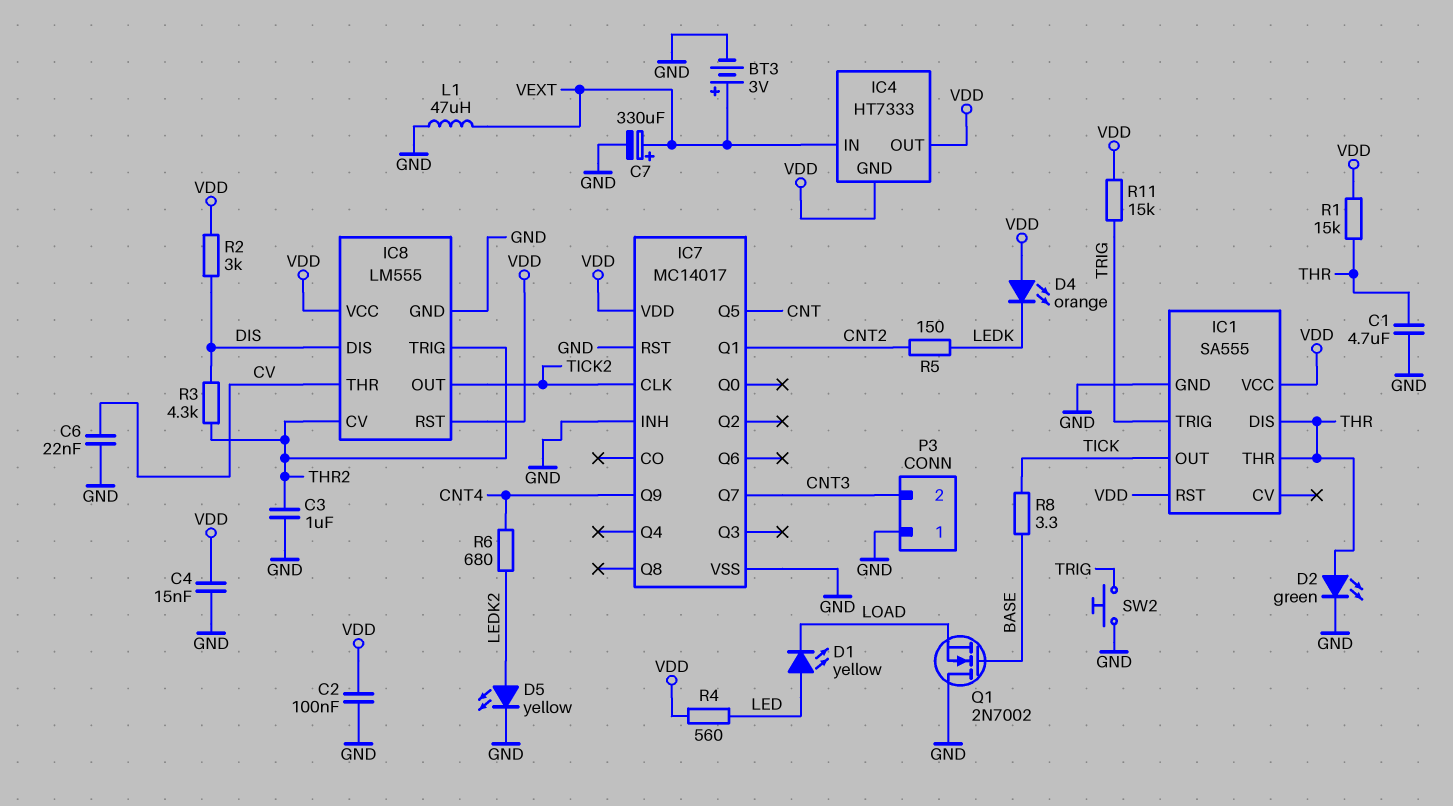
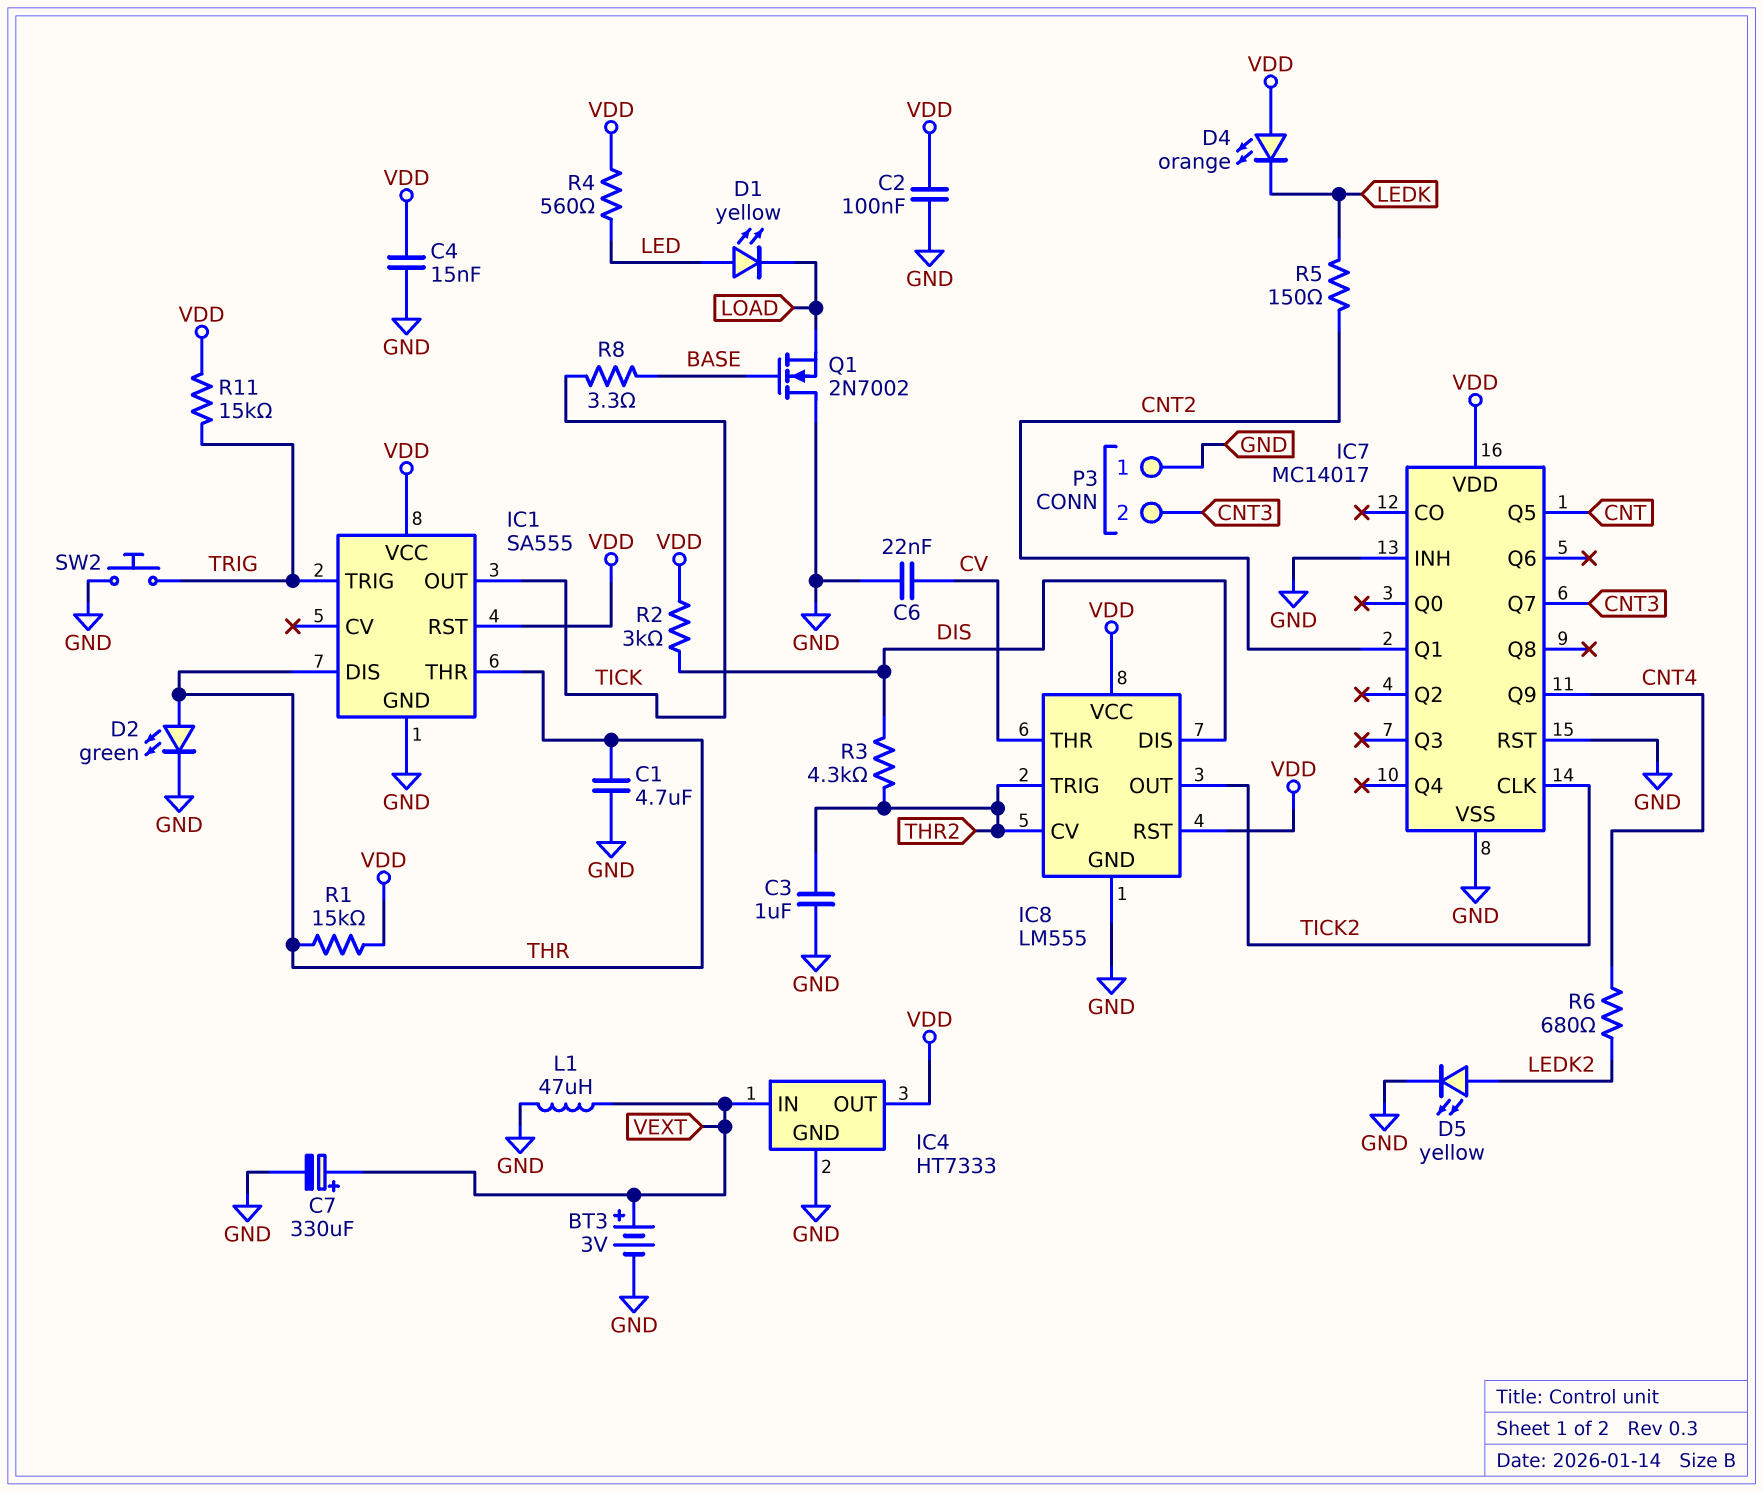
IC4 pin GND: VDD -> GND

